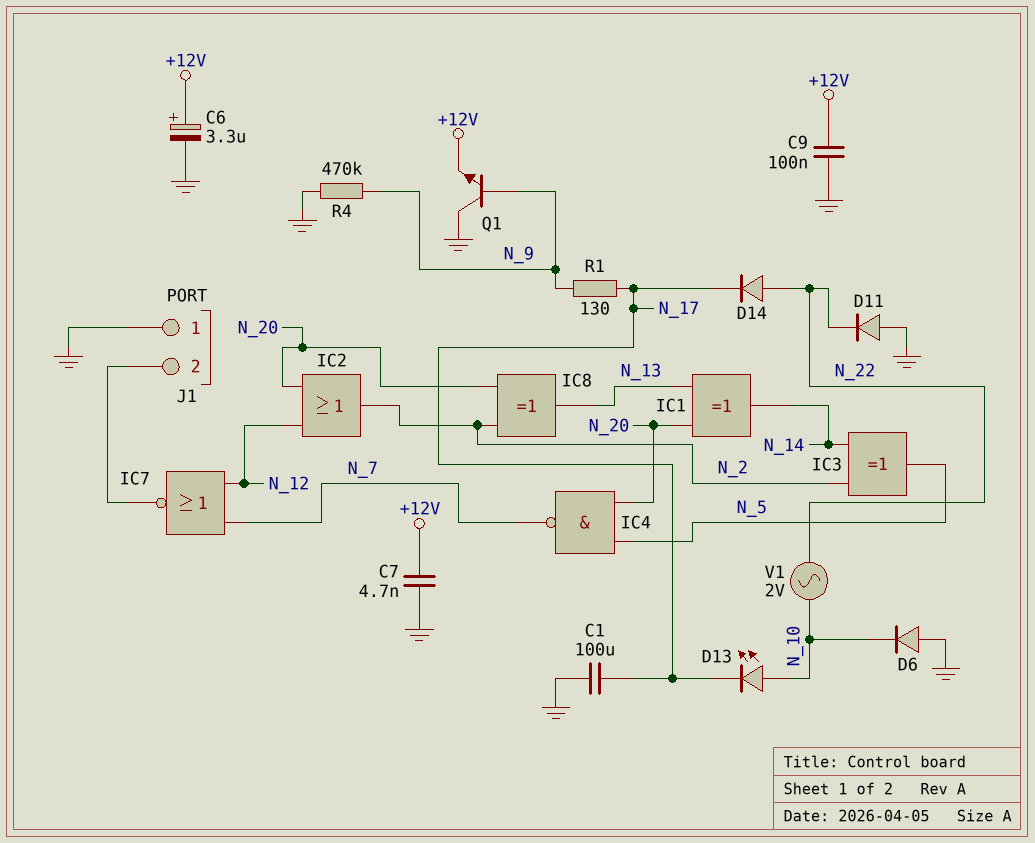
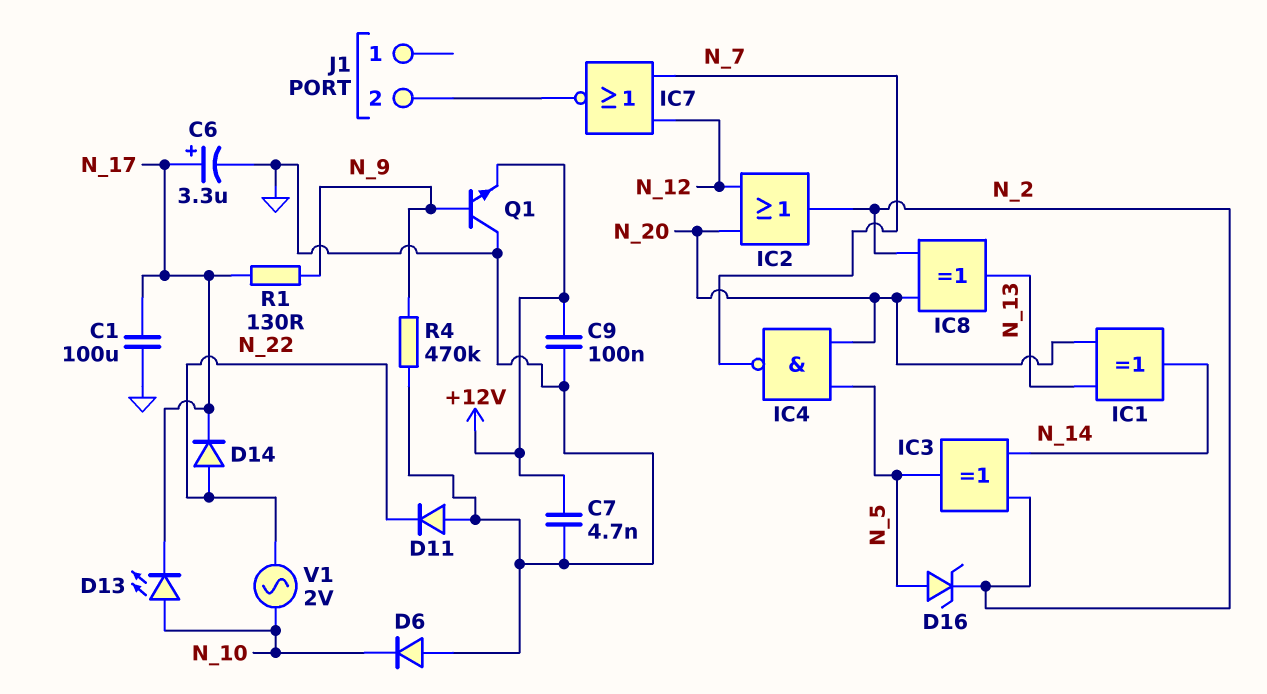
C6: 3.3uF (plus +12V, minus GND) -> 3.3uF (plus N_17, minus GND)
D16: none -> zener (A N_5, K N_2)
J1 pin 1: GND -> none

